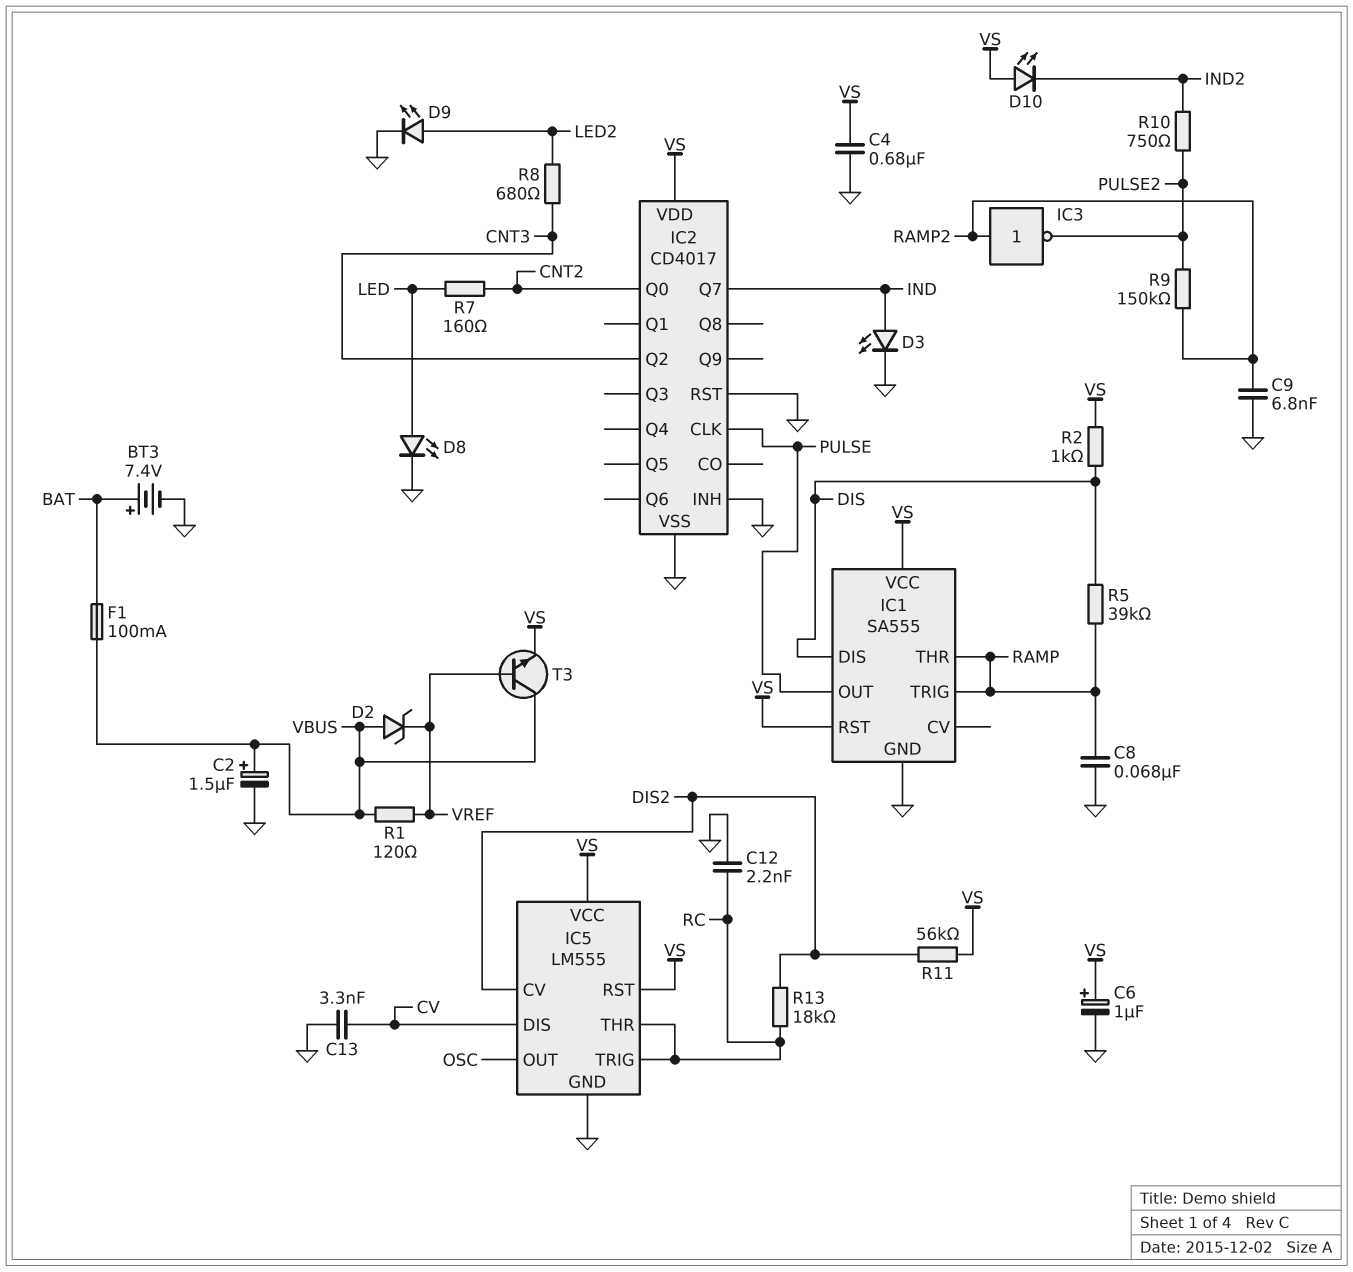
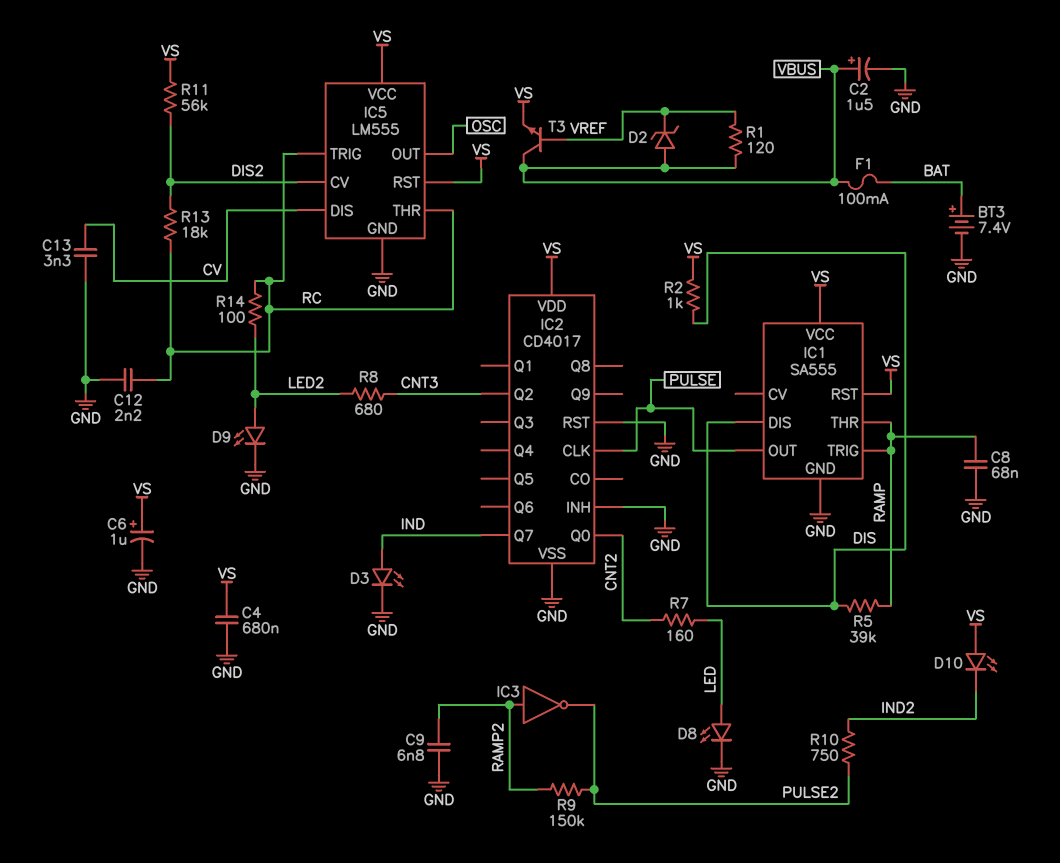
R14: none -> 100 (LED2, RC)

